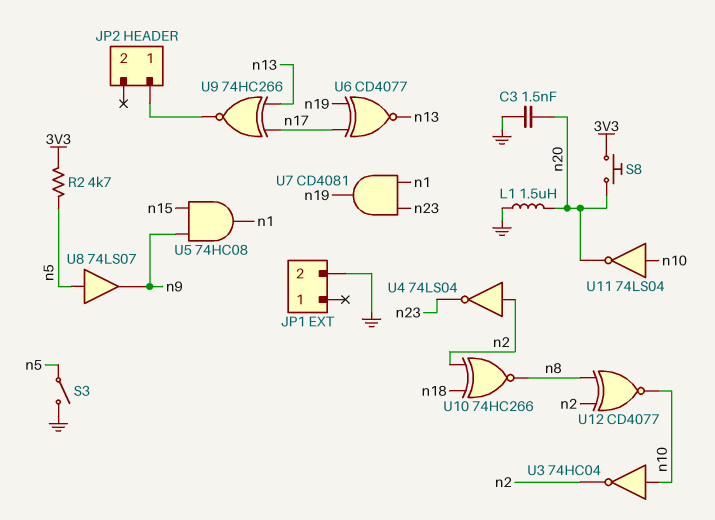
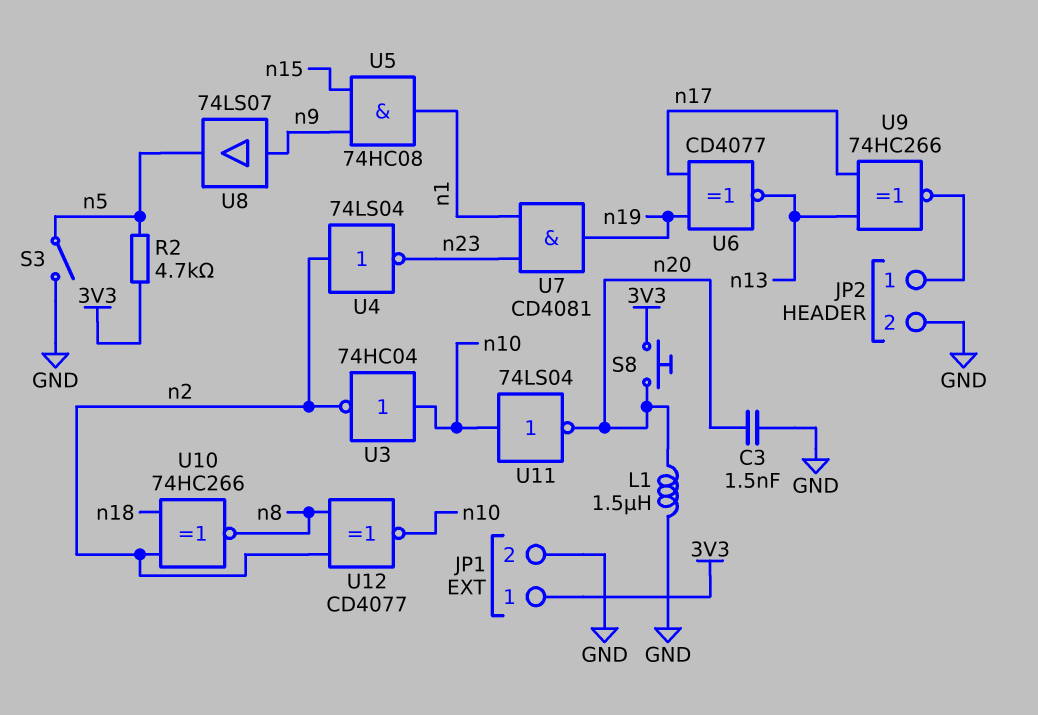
JP1 pin 1: none -> 3V3
JP2 pin 2: none -> GND
U8: buffer 74LS07 (in n5, out n9) -> buffer 74LS07 (in n9, out n5)

